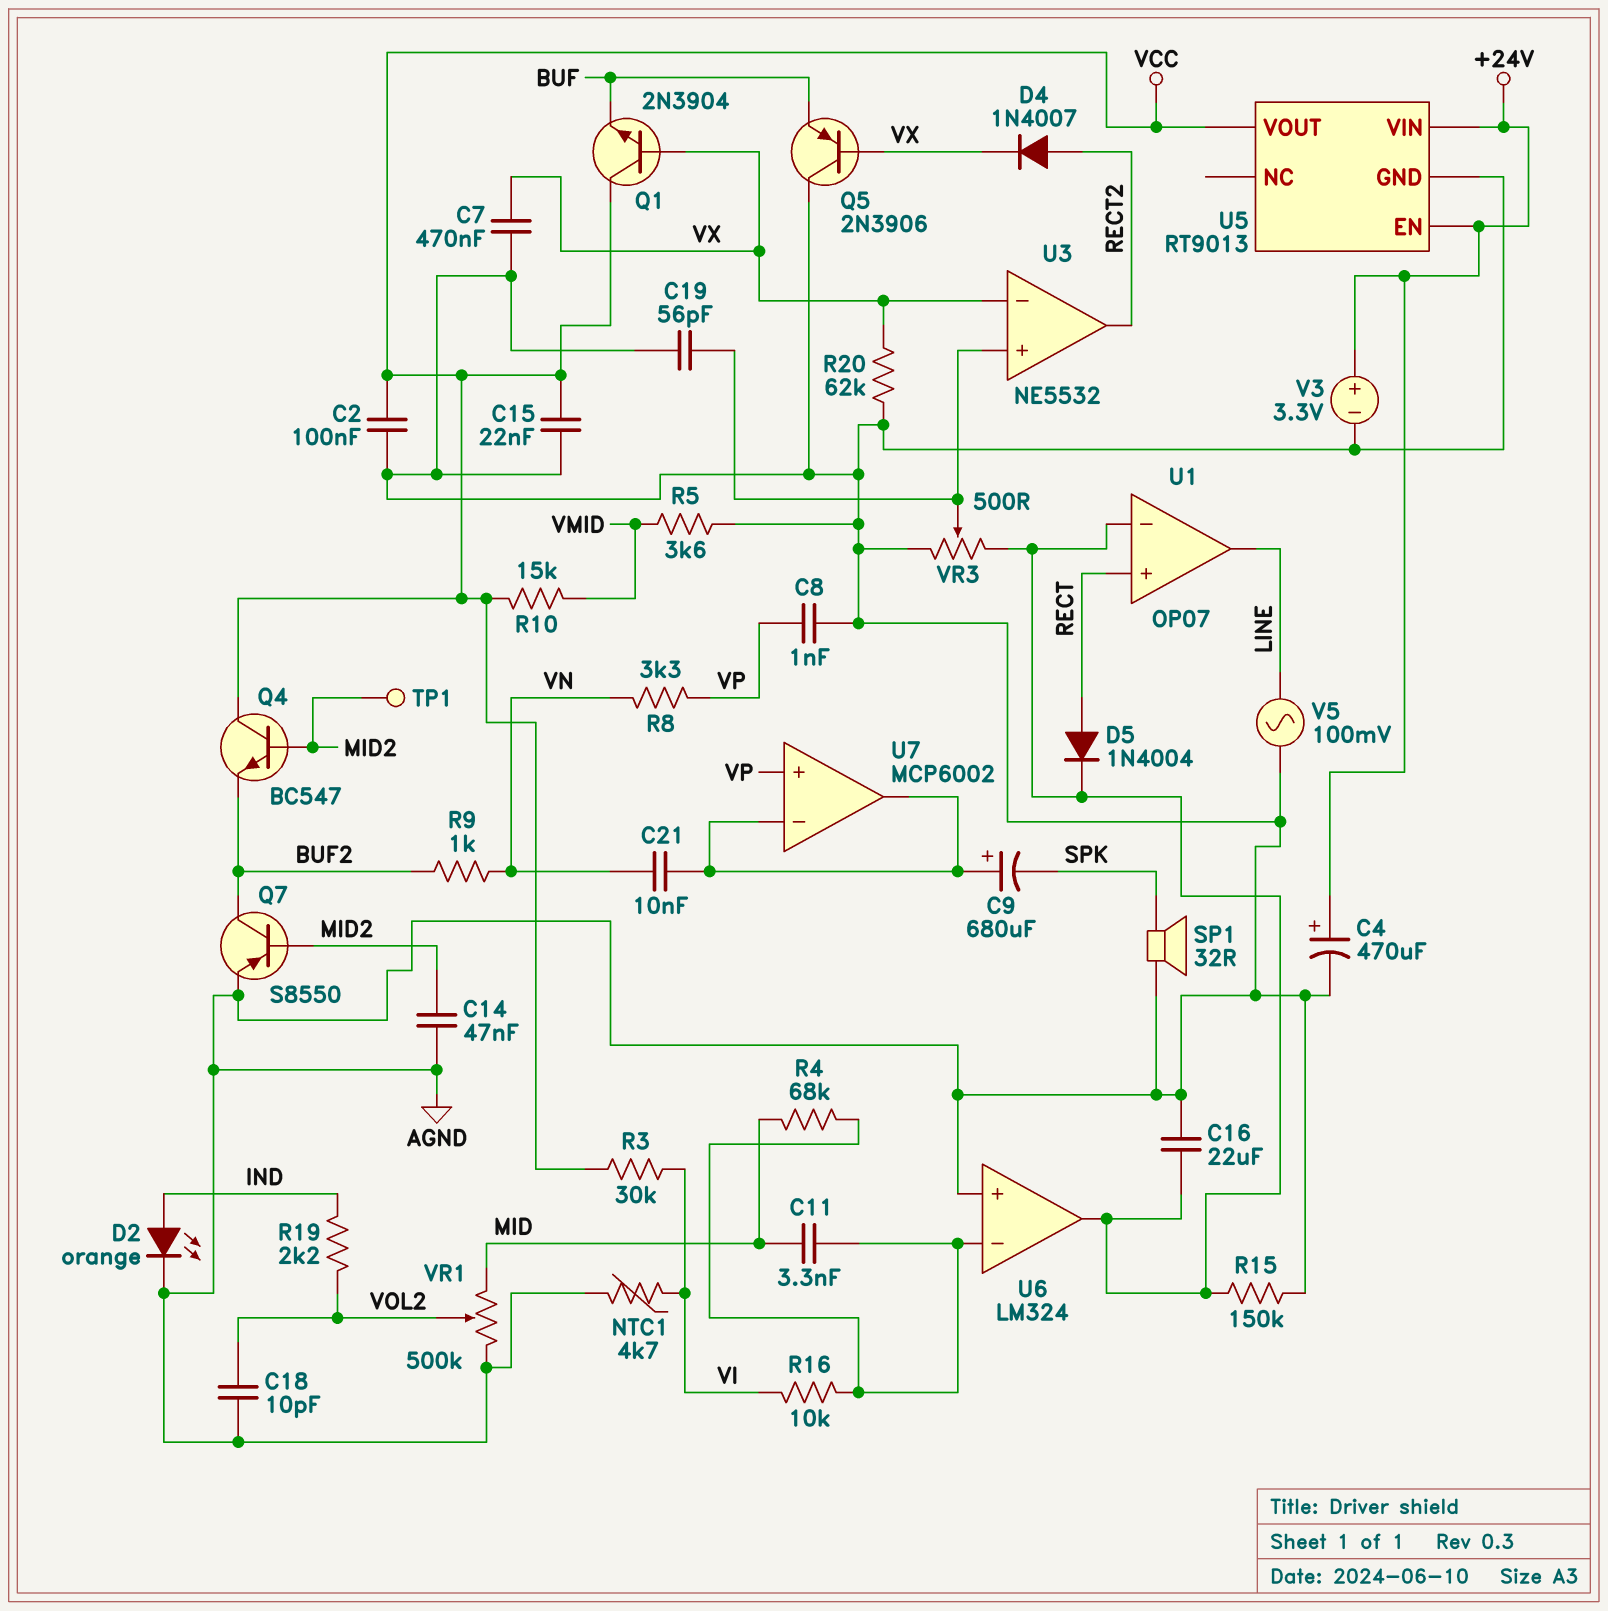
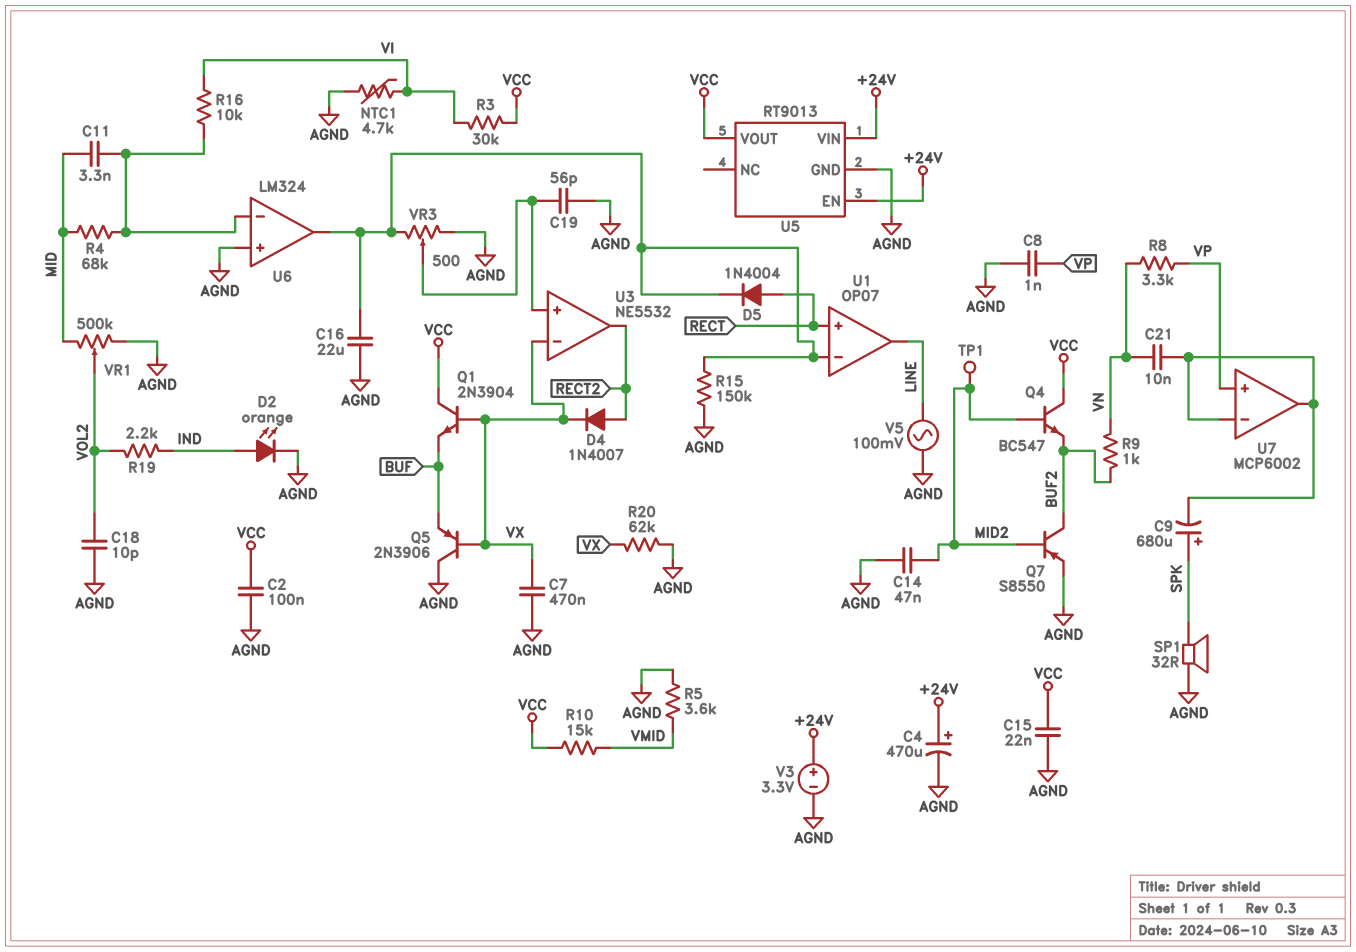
C9: 680uF (plus U7/in-, minus SPK) -> 680uF (plus SPK, minus U7/in-)

